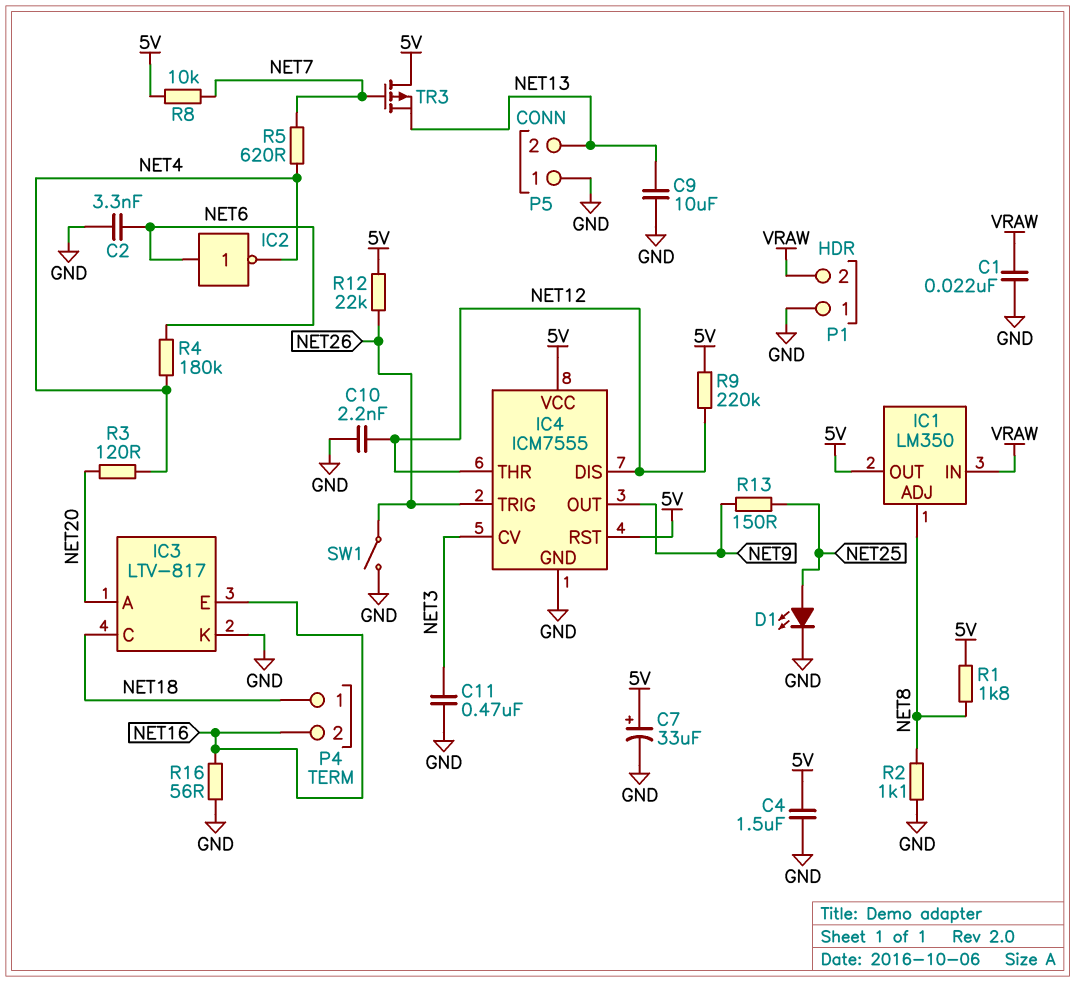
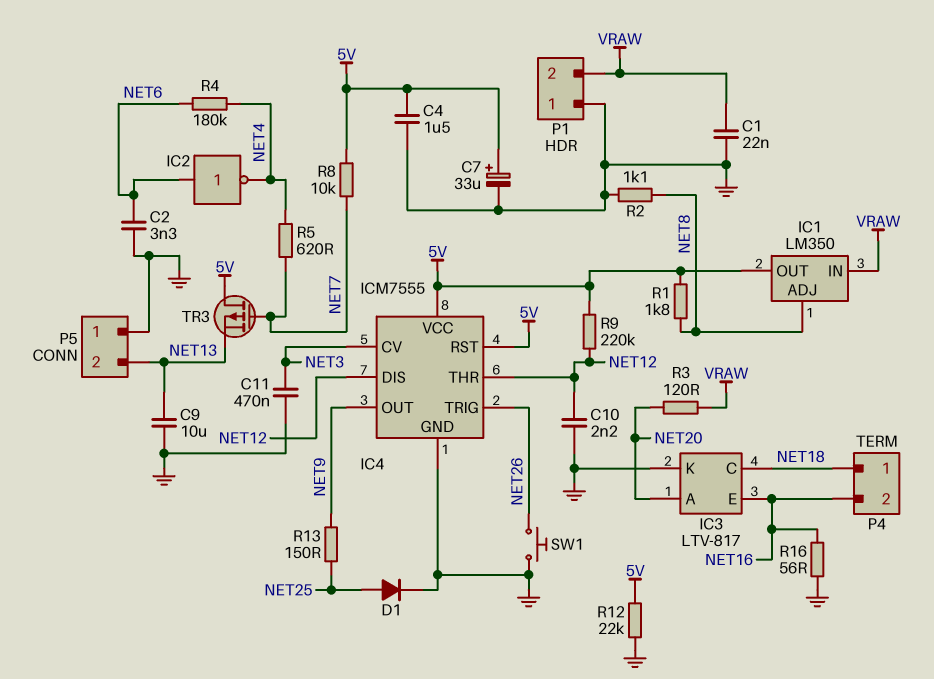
D1: LED (A NET25, K GND) -> diode (A NET25, K GND)
R3: 120 (NET4, NET20) -> 120 (NET20, VRAW)
R12: 22k (5V, NET26) -> 22k (5V, GND)
SW1: switch (GND, NET26) -> button (GND, NET26)

